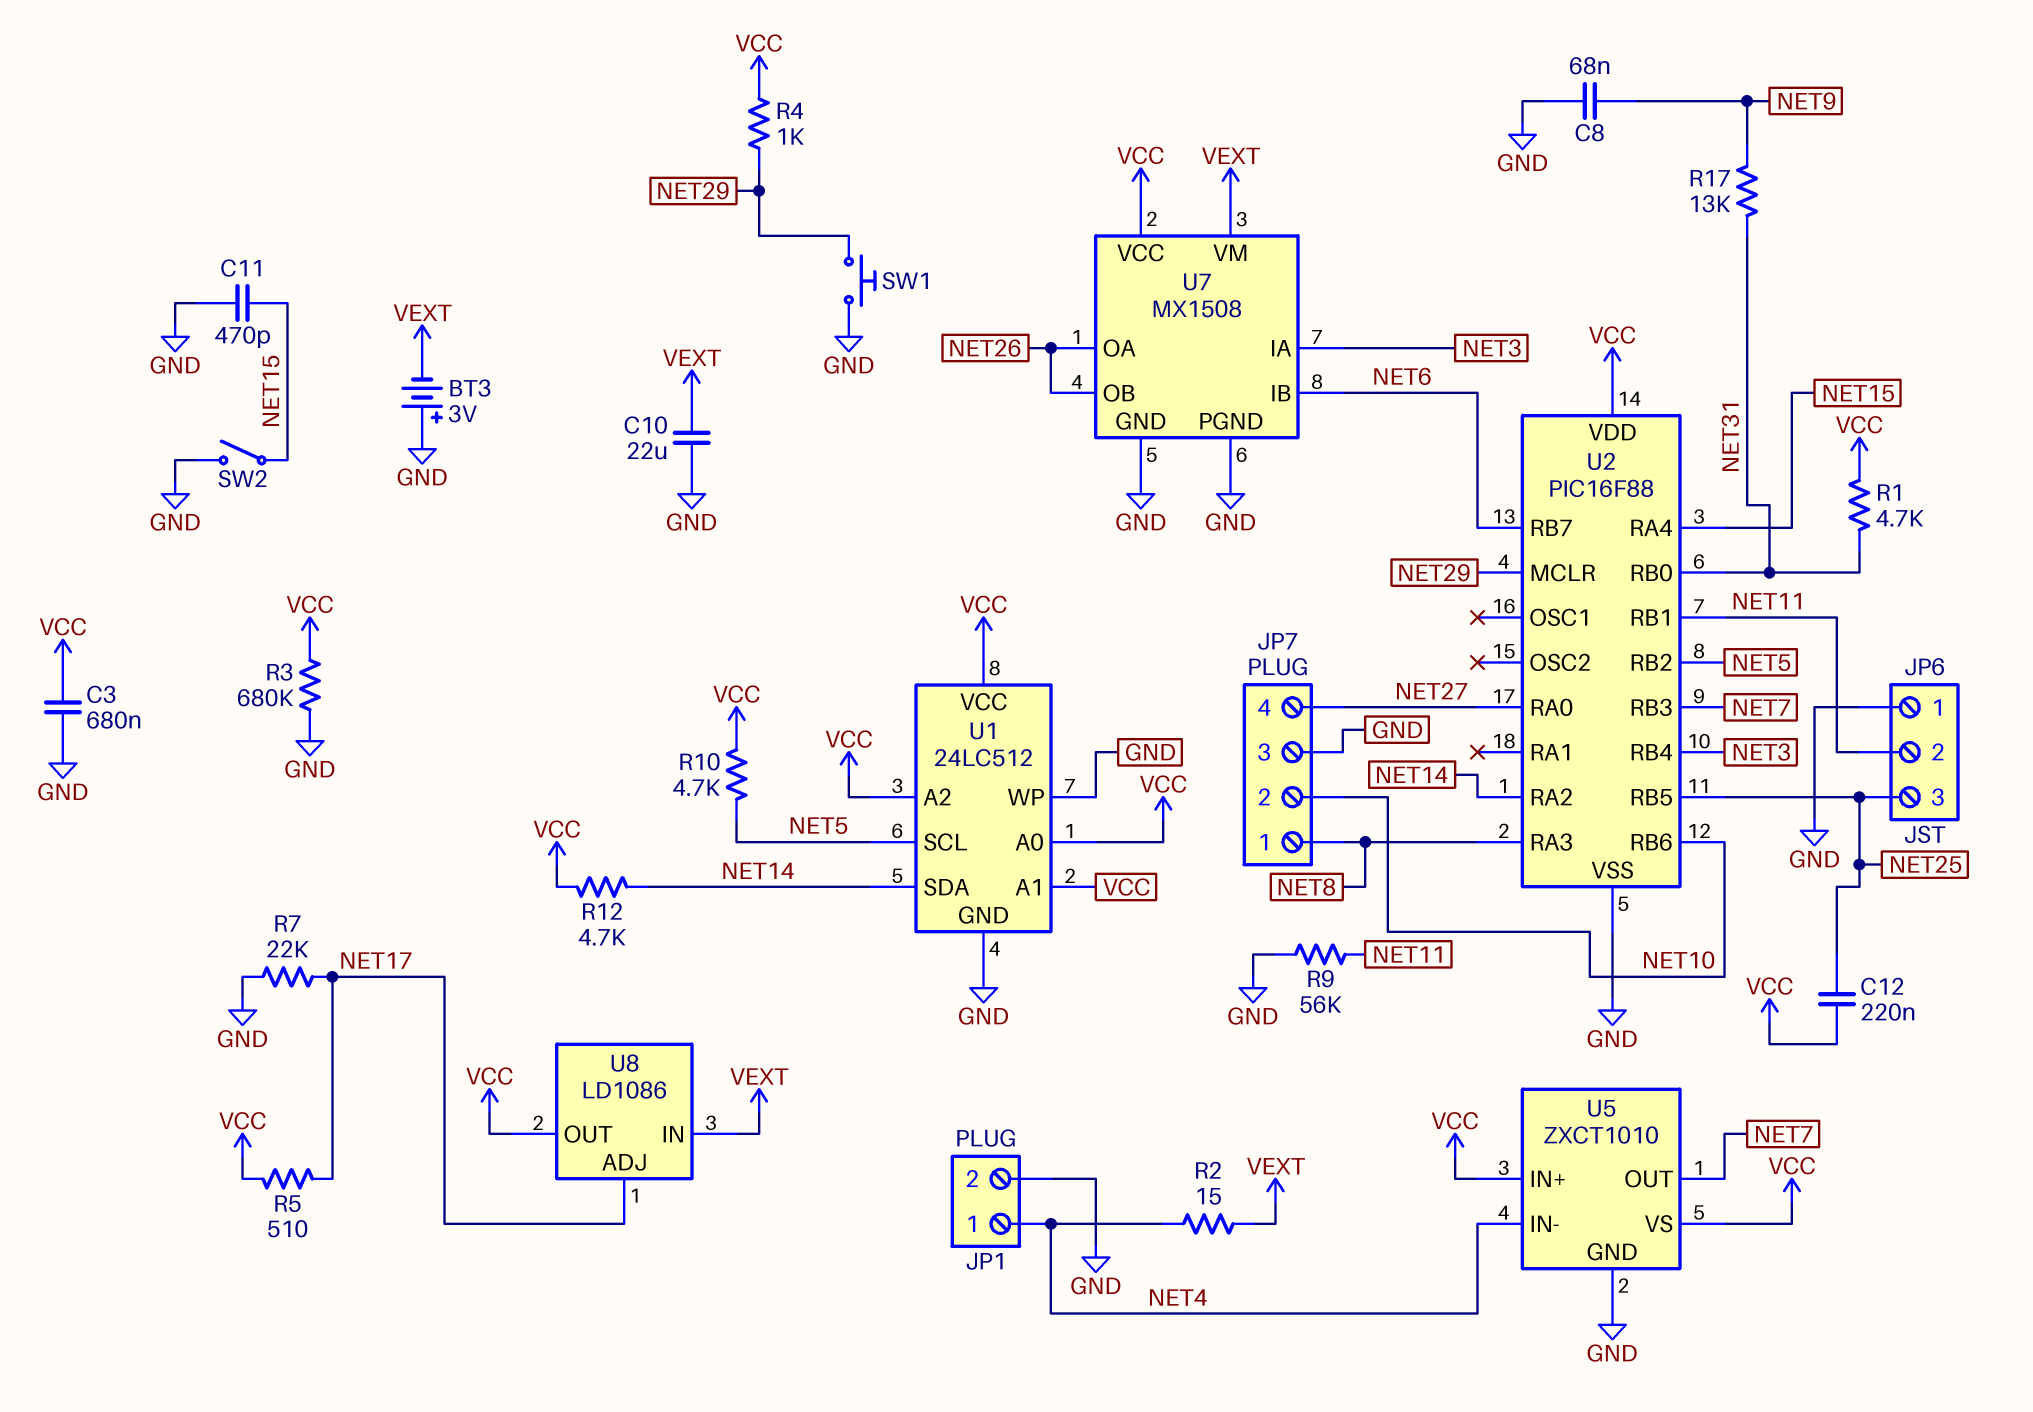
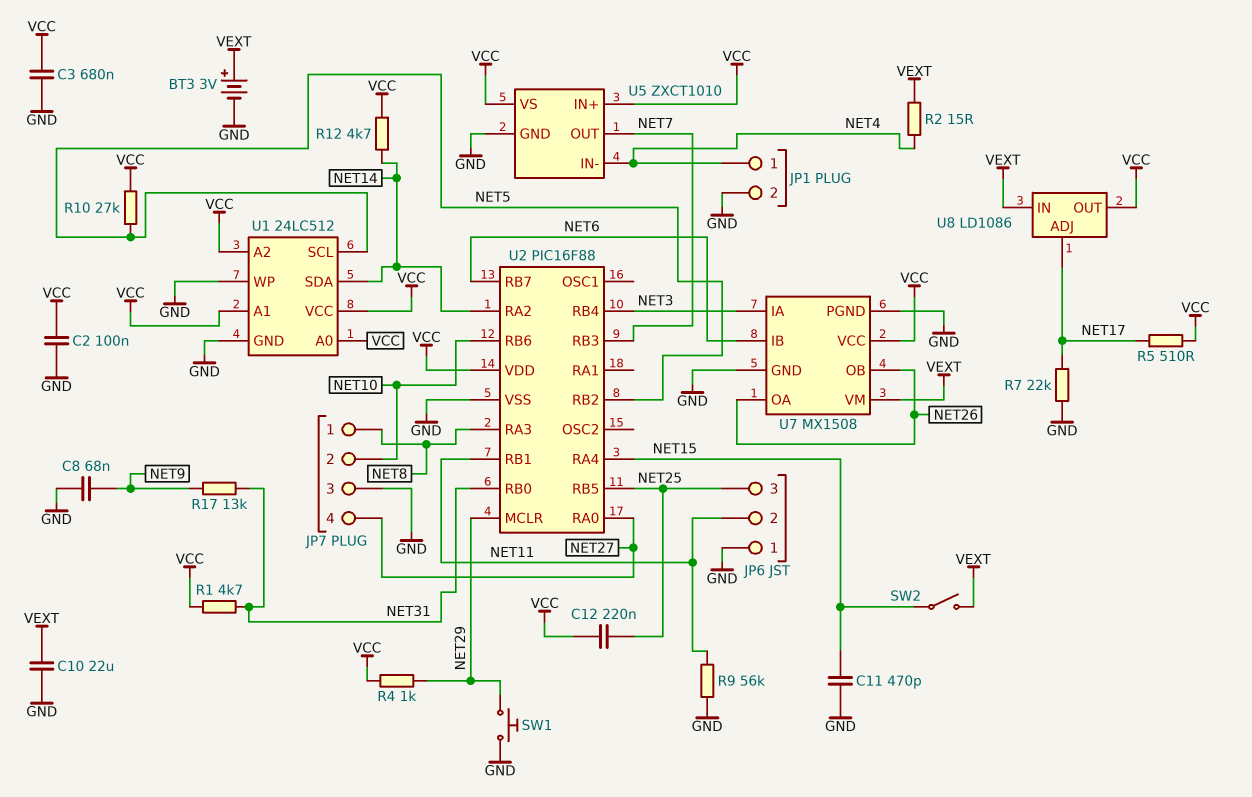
BT3: 3V (plus GND, minus VEXT) -> 3V (plus VEXT, minus GND)
C2: none -> 100nF (GND, VCC)
R3: 680k (GND, VCC) -> none
R10: 4.7k (NET5, VCC) -> 27k (NET5, VCC)
SW2: switch (GND, NET15) -> switch (NET15, VEXT)

